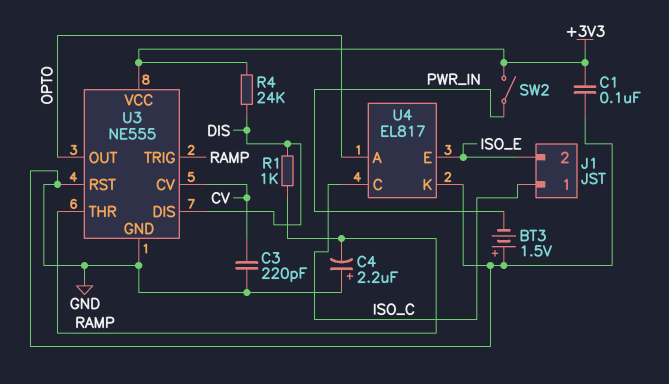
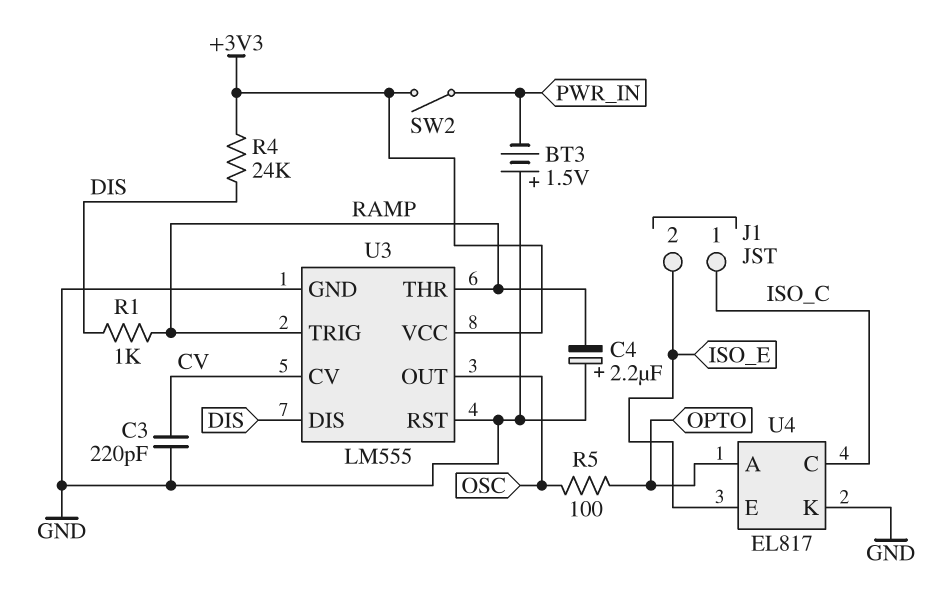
C1: 100nF (+3V3, GND) -> none
R5: none -> 100 (OPTO, OSC)
U3: NE555 -> LM555
U3 pin OUT: OPTO -> OSC

